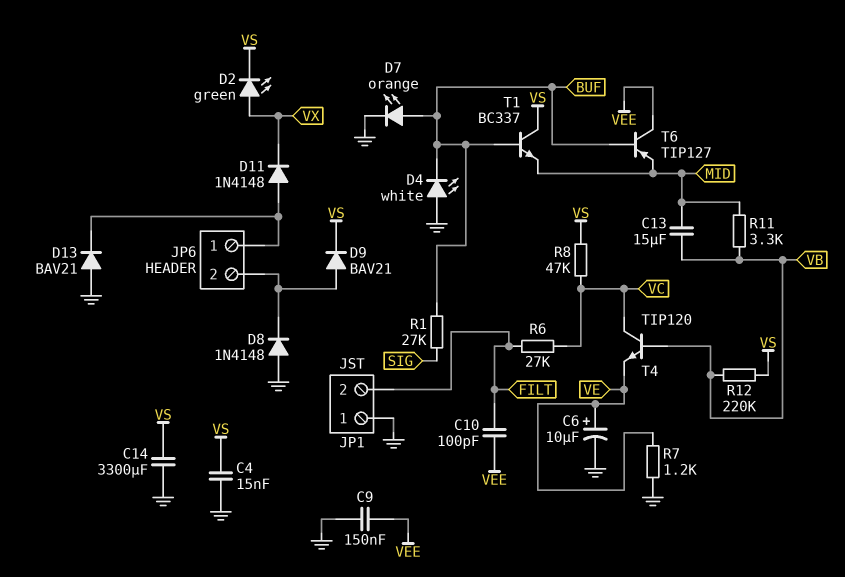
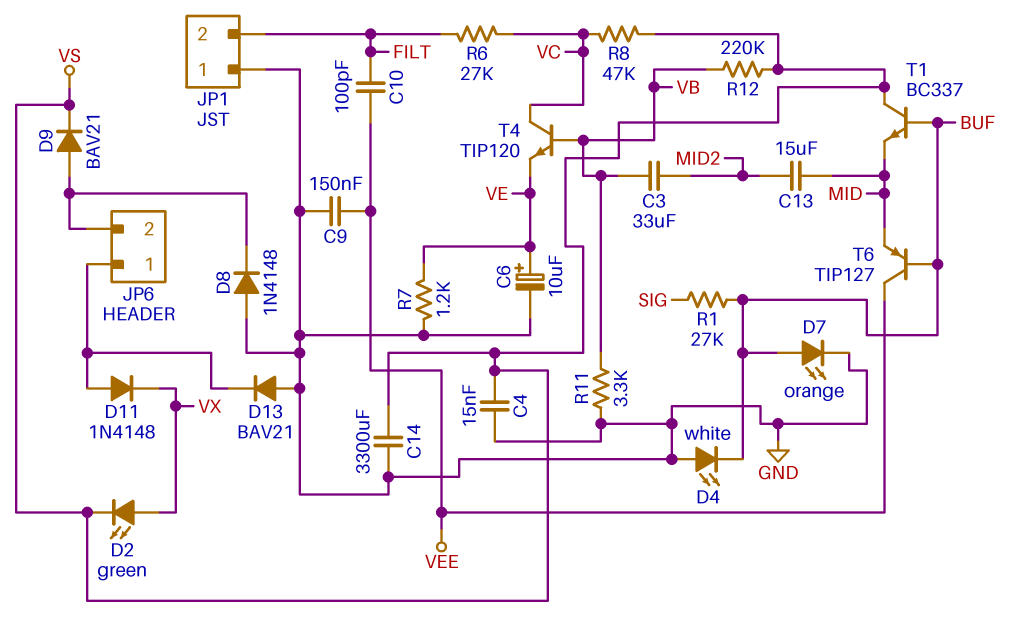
C3: none -> 33uF (MID2, VB)
C13: 15uF (MID, VB) -> 15uF (MID, MID2)
R11: 3.3k (MID, VB) -> 3.3k (GND, VB)

